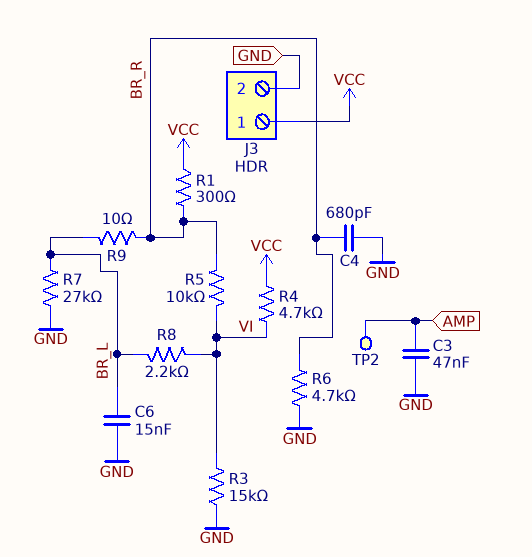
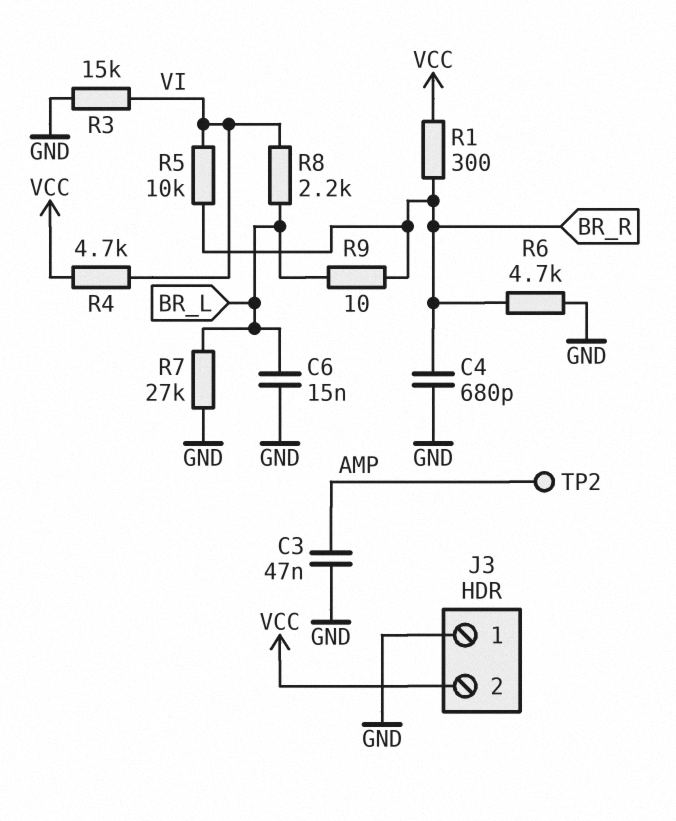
J3 pin 1: VCC -> GND
J3 pin 2: GND -> VCC

